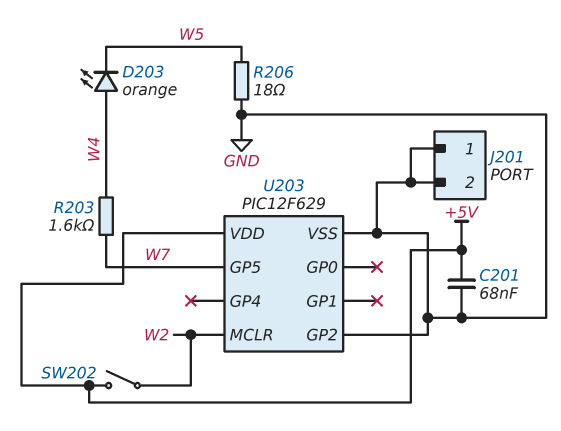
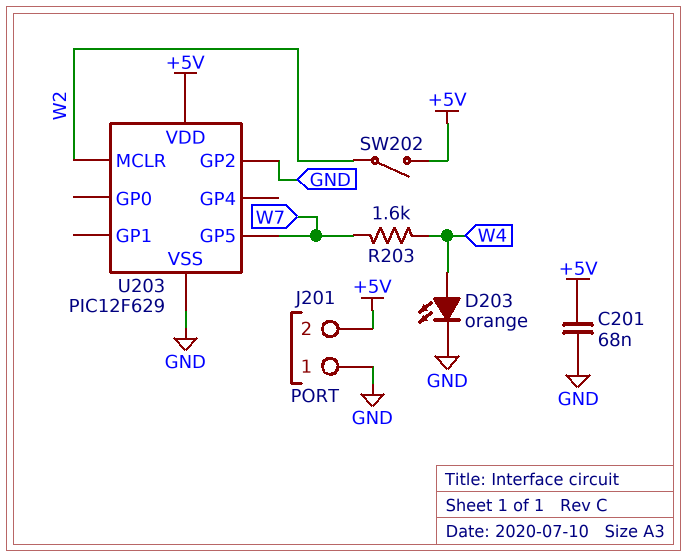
D203: LED orange (A W4, K W5) -> LED orange (A W4, K GND)
J201 pin 2: GND -> +5V
R206: 18 (GND, W5) -> none

